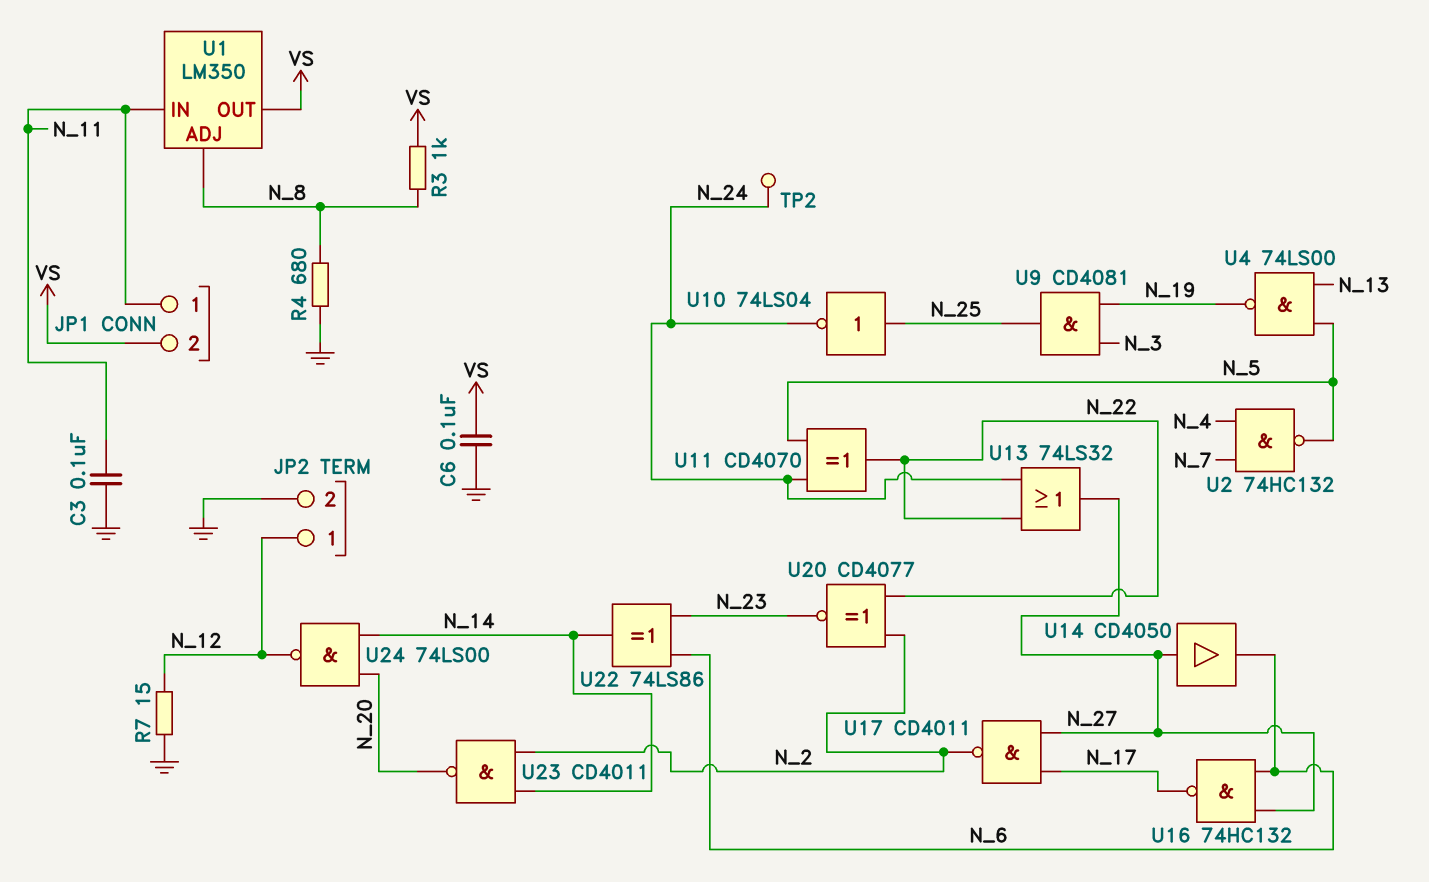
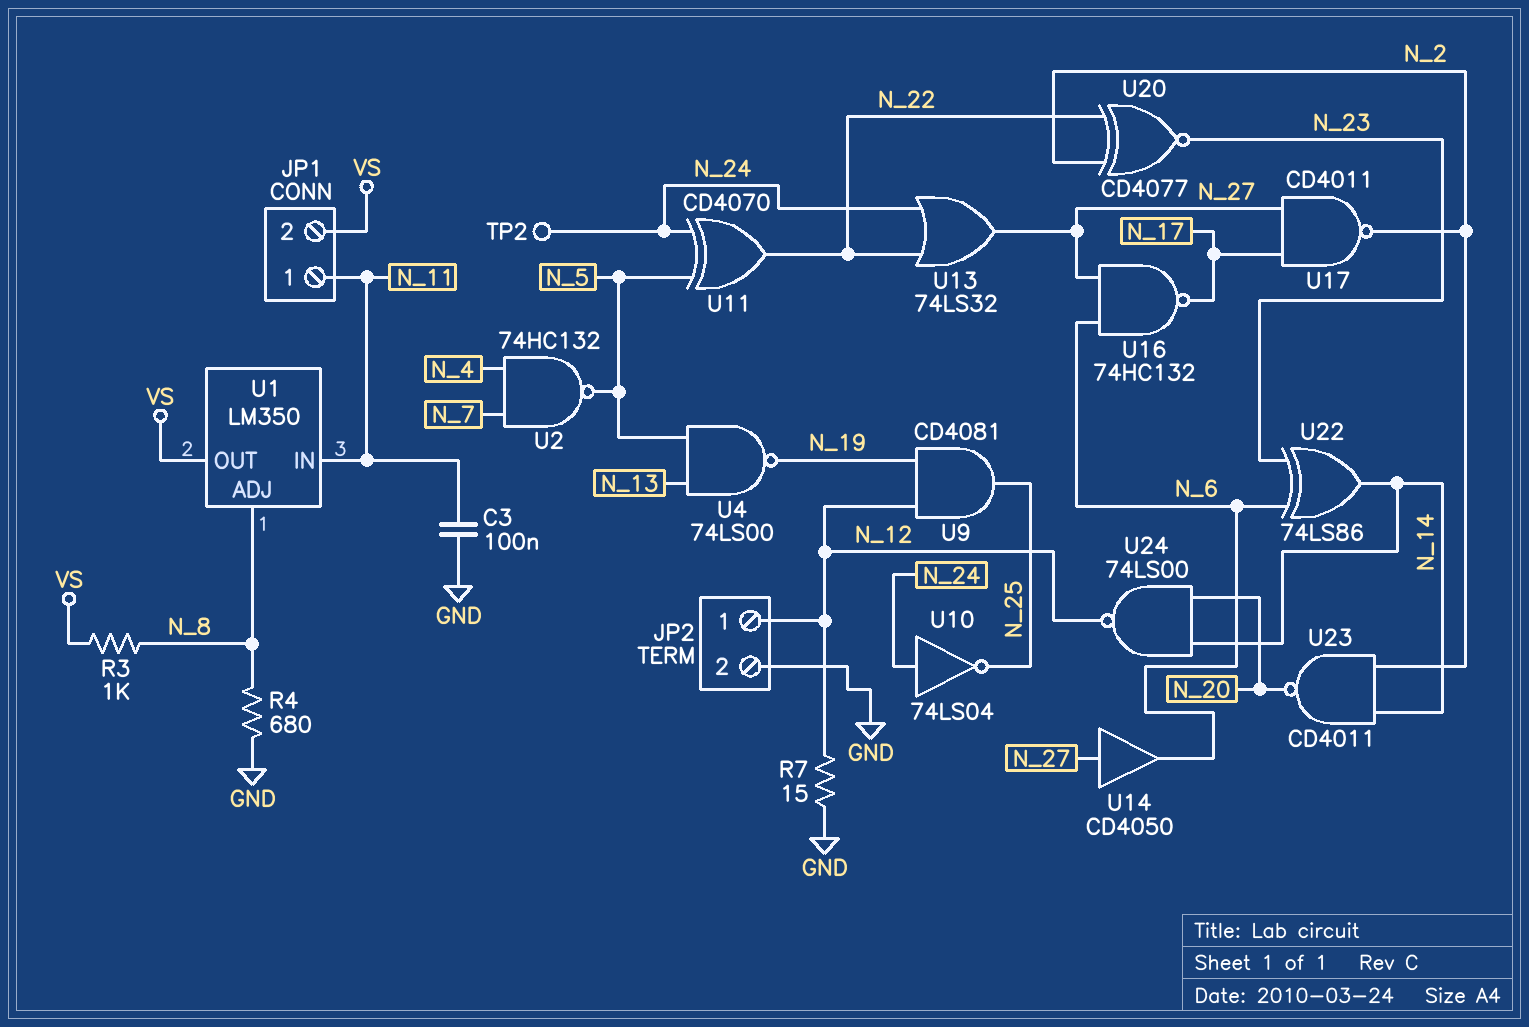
C6: 100nF (GND, VS) -> none
U9: AND CD4081 (in N_3, in N_19, out N_25) -> AND CD4081 (in N_12, in N_19, out N_25)
U10: NOT 74LS04 (in N_25, out N_24) -> NOT 74LS04 (in N_24, out N_25)

